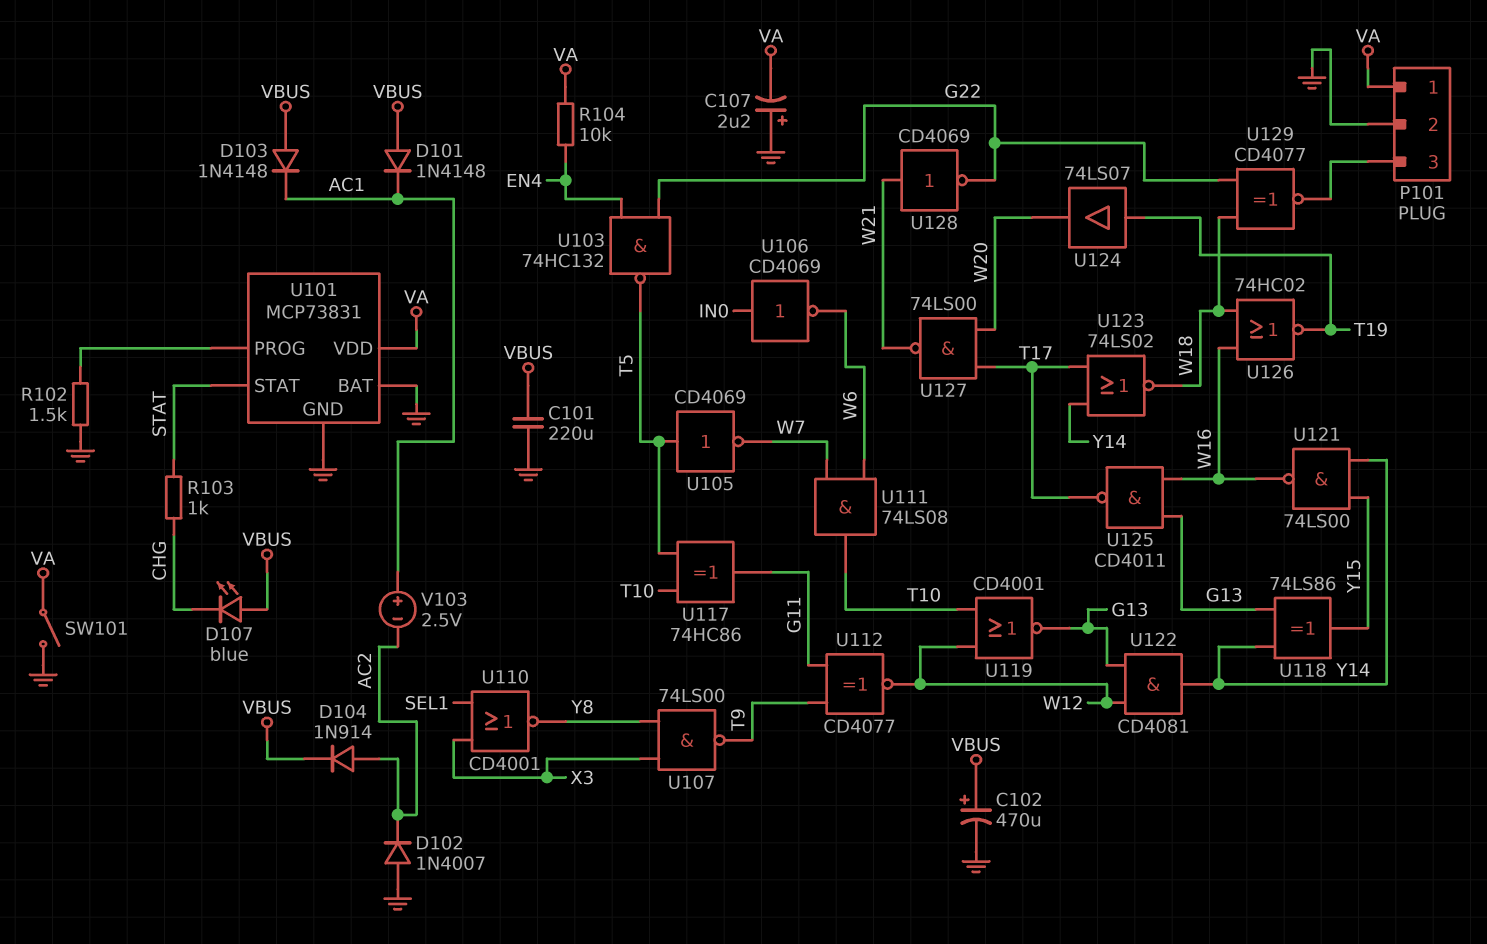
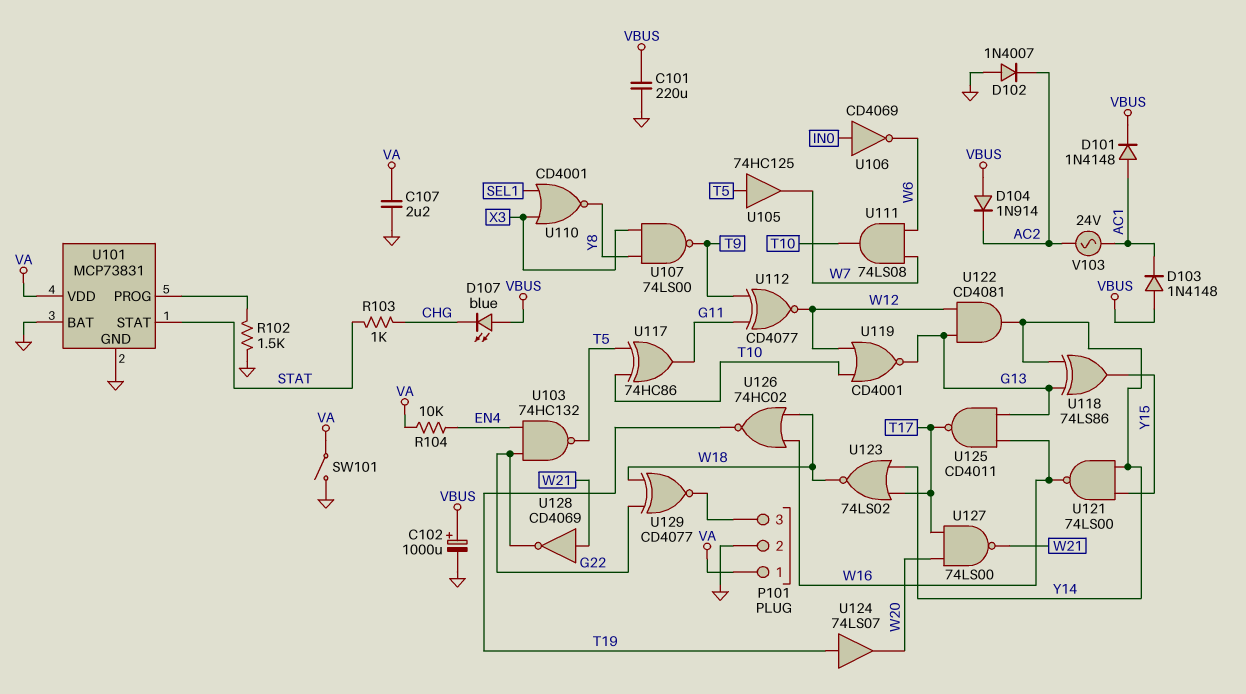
C102: 470uF (plus VBUS, minus GND) -> 1000uF (plus VBUS, minus GND)
C107: 2.2uF (plus GND, minus VA) -> 2.2uF (GND, VA)
D101: diode 1N4148 (A VBUS, K AC1) -> diode 1N4148 (A AC1, K VBUS)
D104: diode 1N914 (A AC2, K VBUS) -> diode 1N914 (A VBUS, K AC2)
U105: NOT CD4069 (in T5, out W7) -> buffer 74HC125 (in T5, out W7)
V103: 2.5V (plus AC1, minus AC2) -> AC 24V (AC1, AC2)

